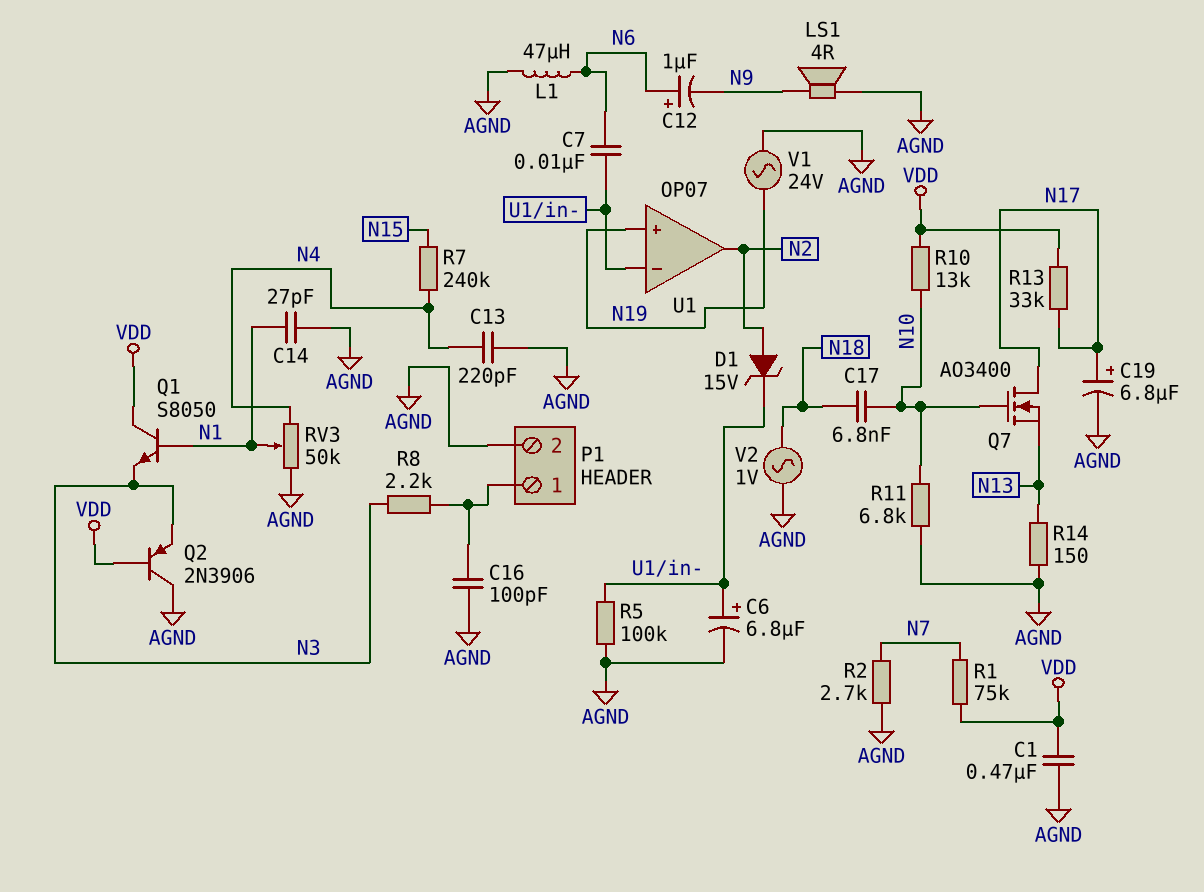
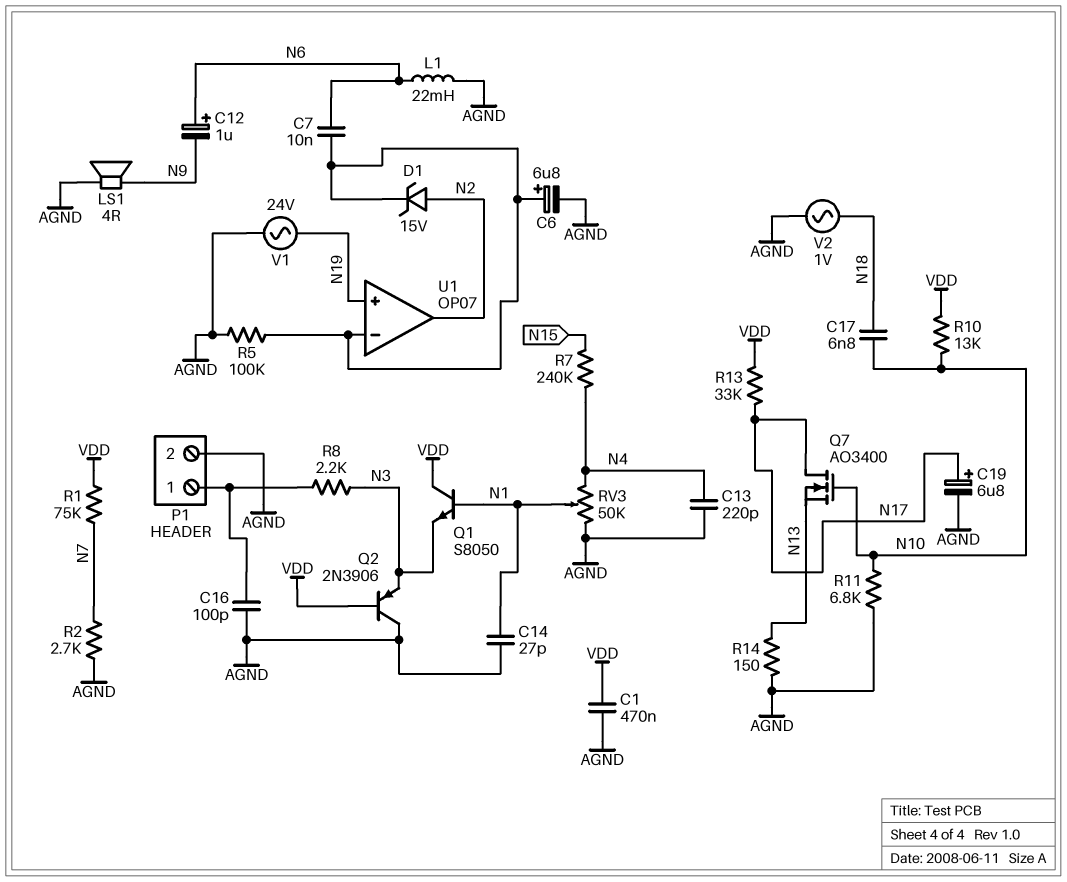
L1: 47uH (AGND, N6) -> 22mH (AGND, N6)

